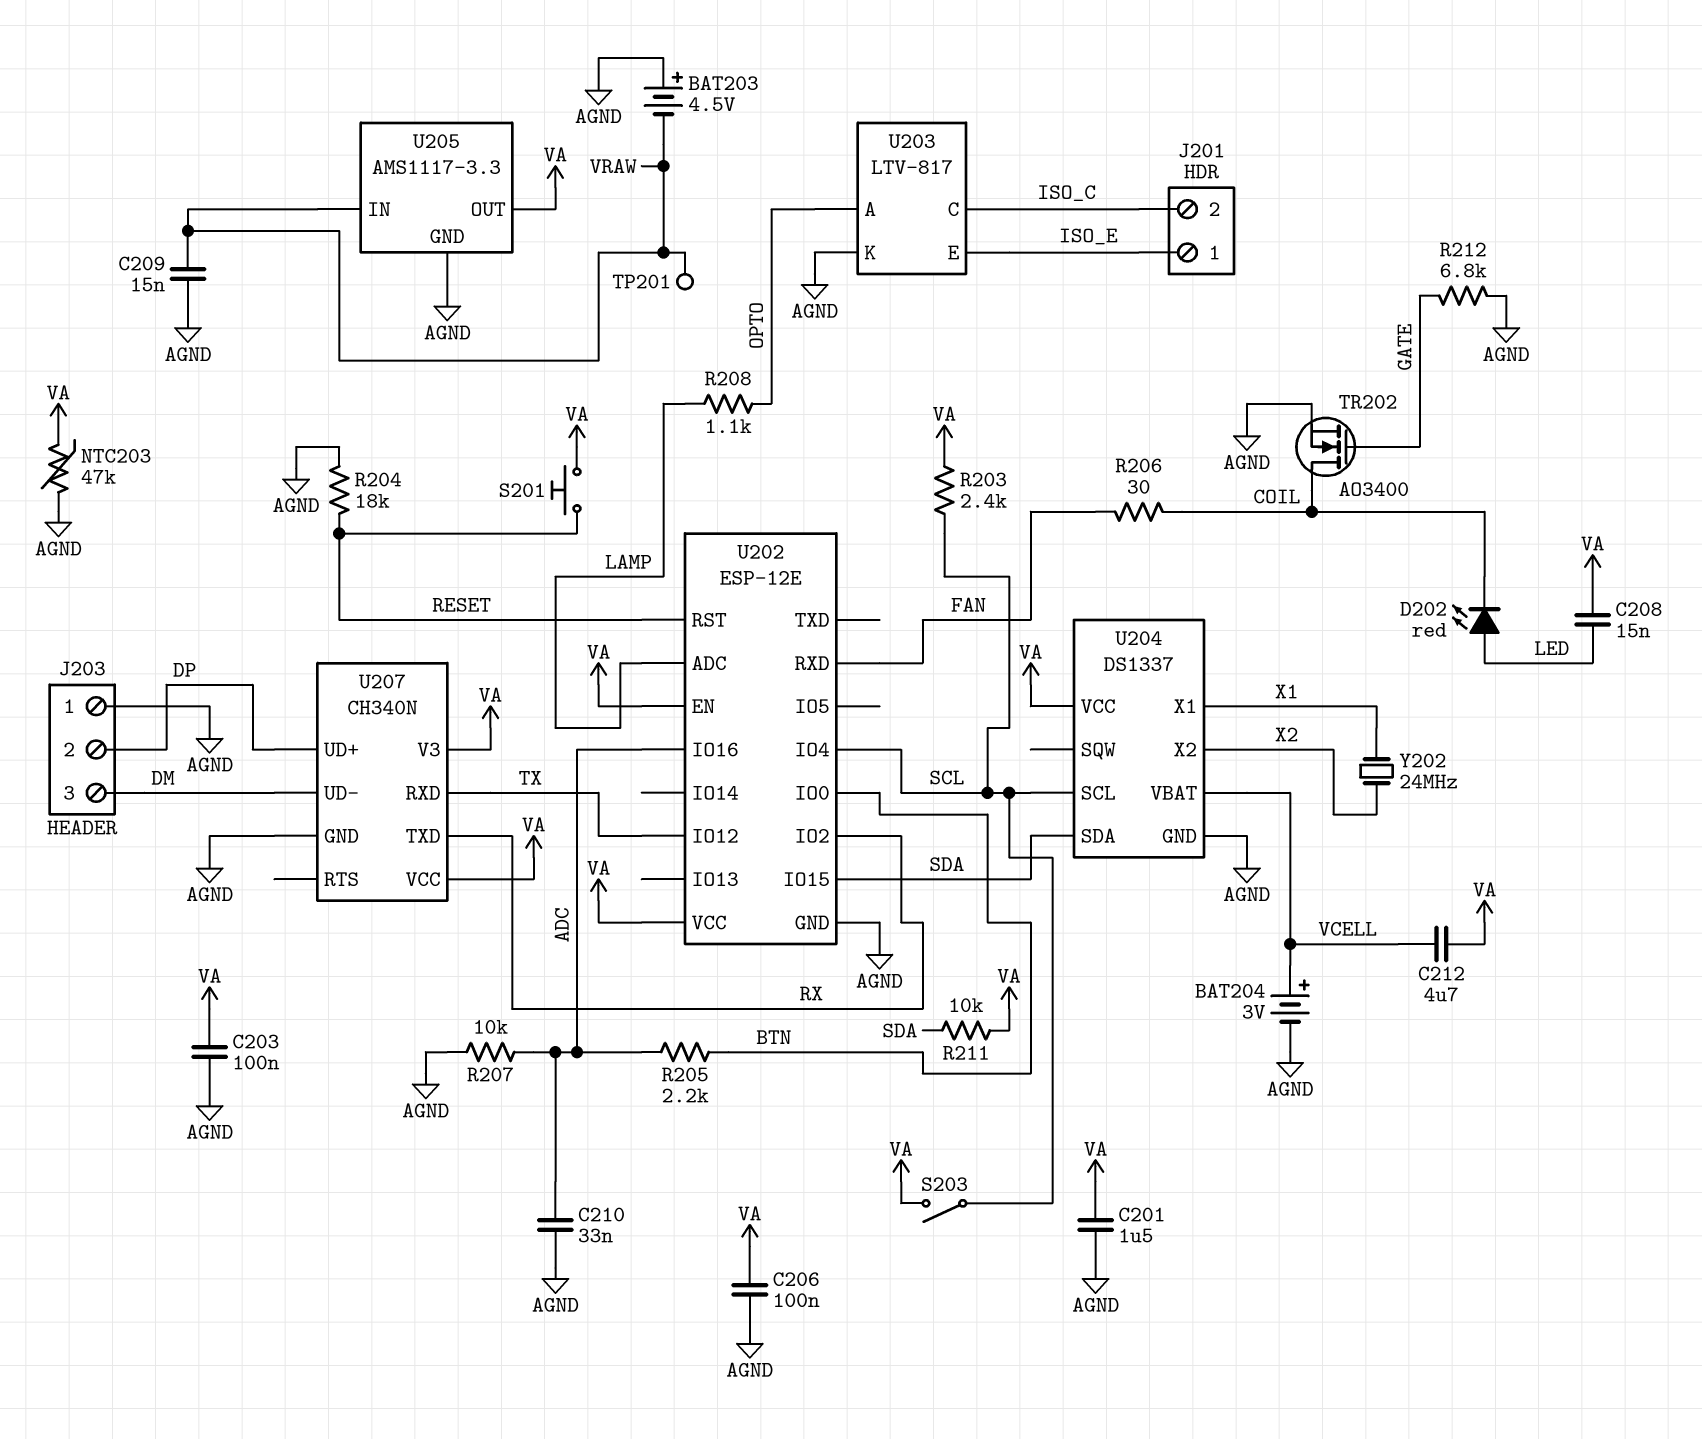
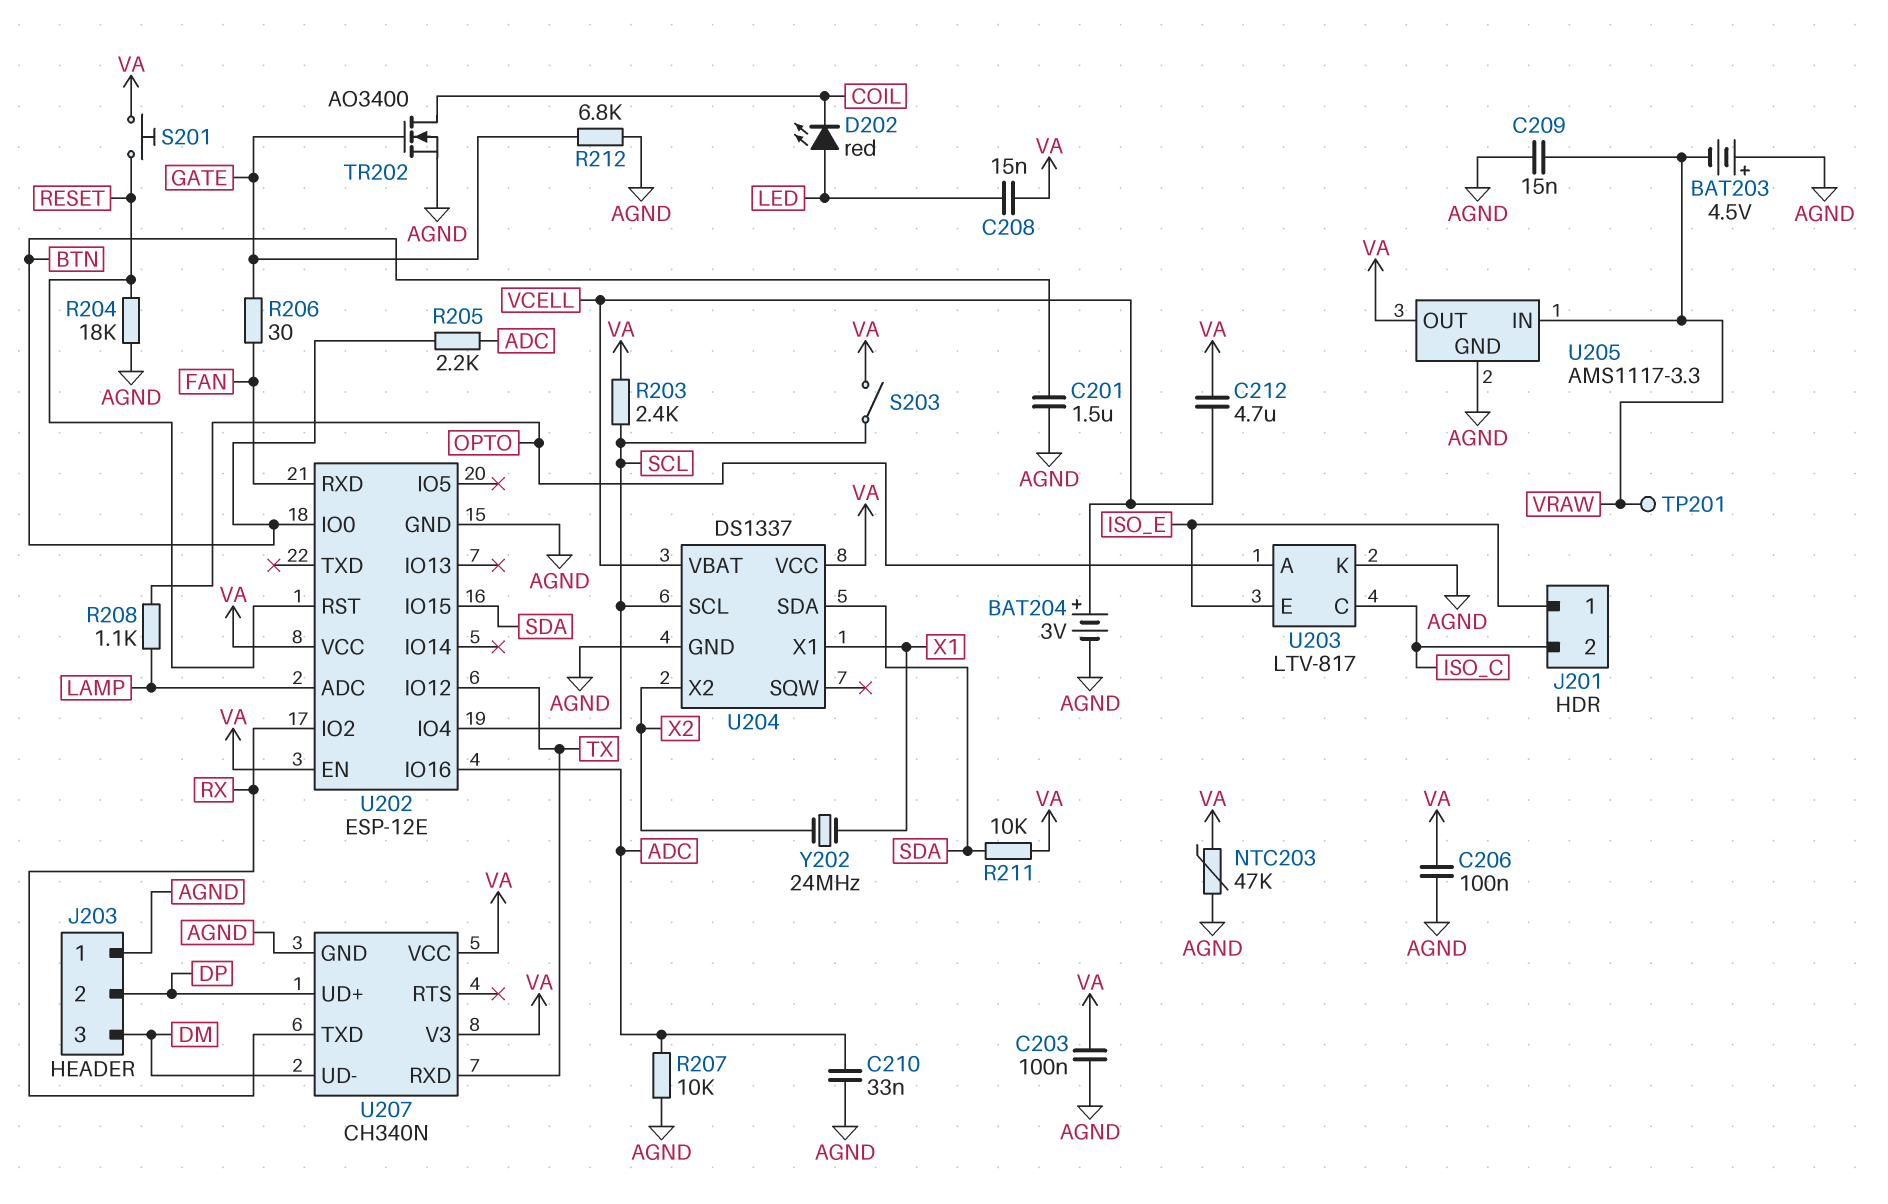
C201: 1.5uF (AGND, VA) -> 1.5uF (AGND, BTN)
R206: 30 (COIL, FAN) -> 30 (FAN, GATE)

